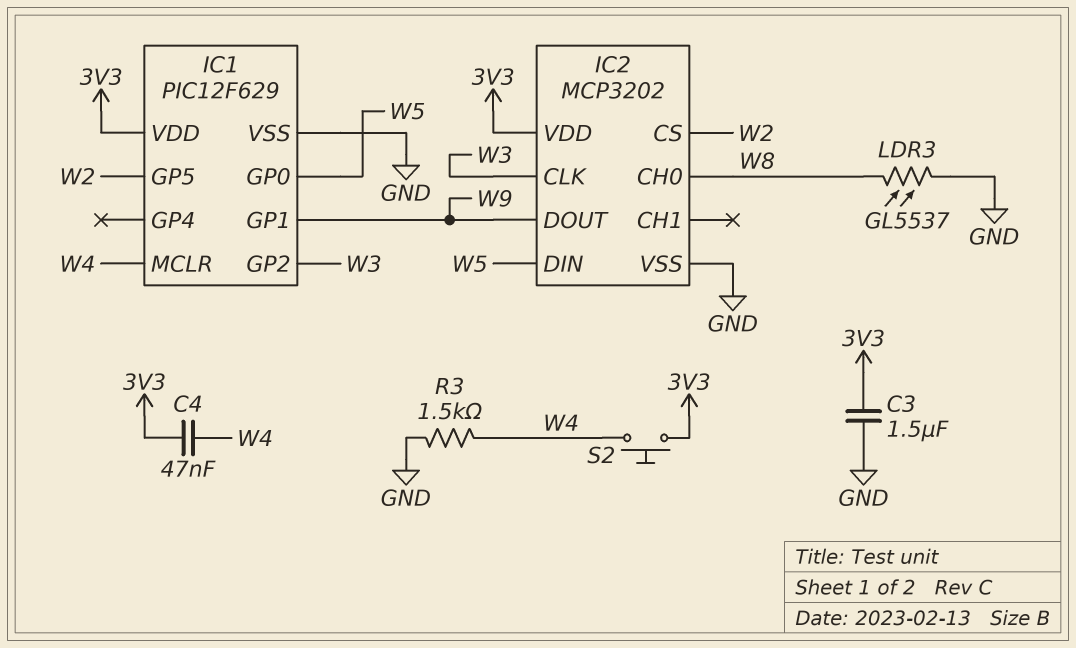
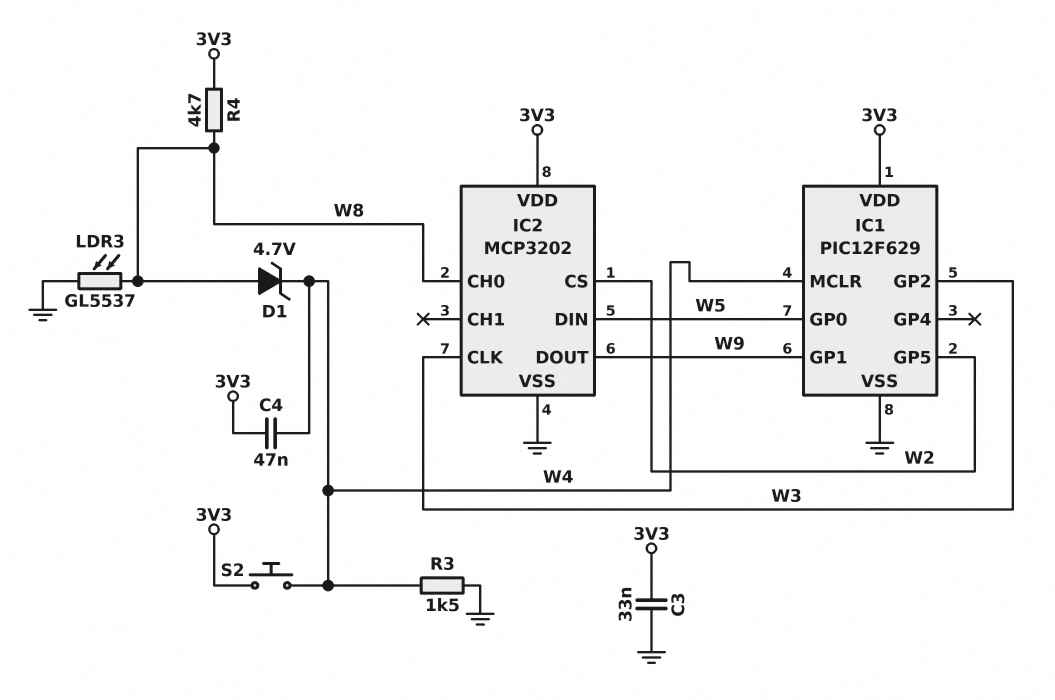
C3: 1.5uF (3V3, GND) -> 33nF (3V3, GND)
D1: none -> zener 4.7V (A W8, K W4)
R4: none -> 4.7k (3V3, W8)

